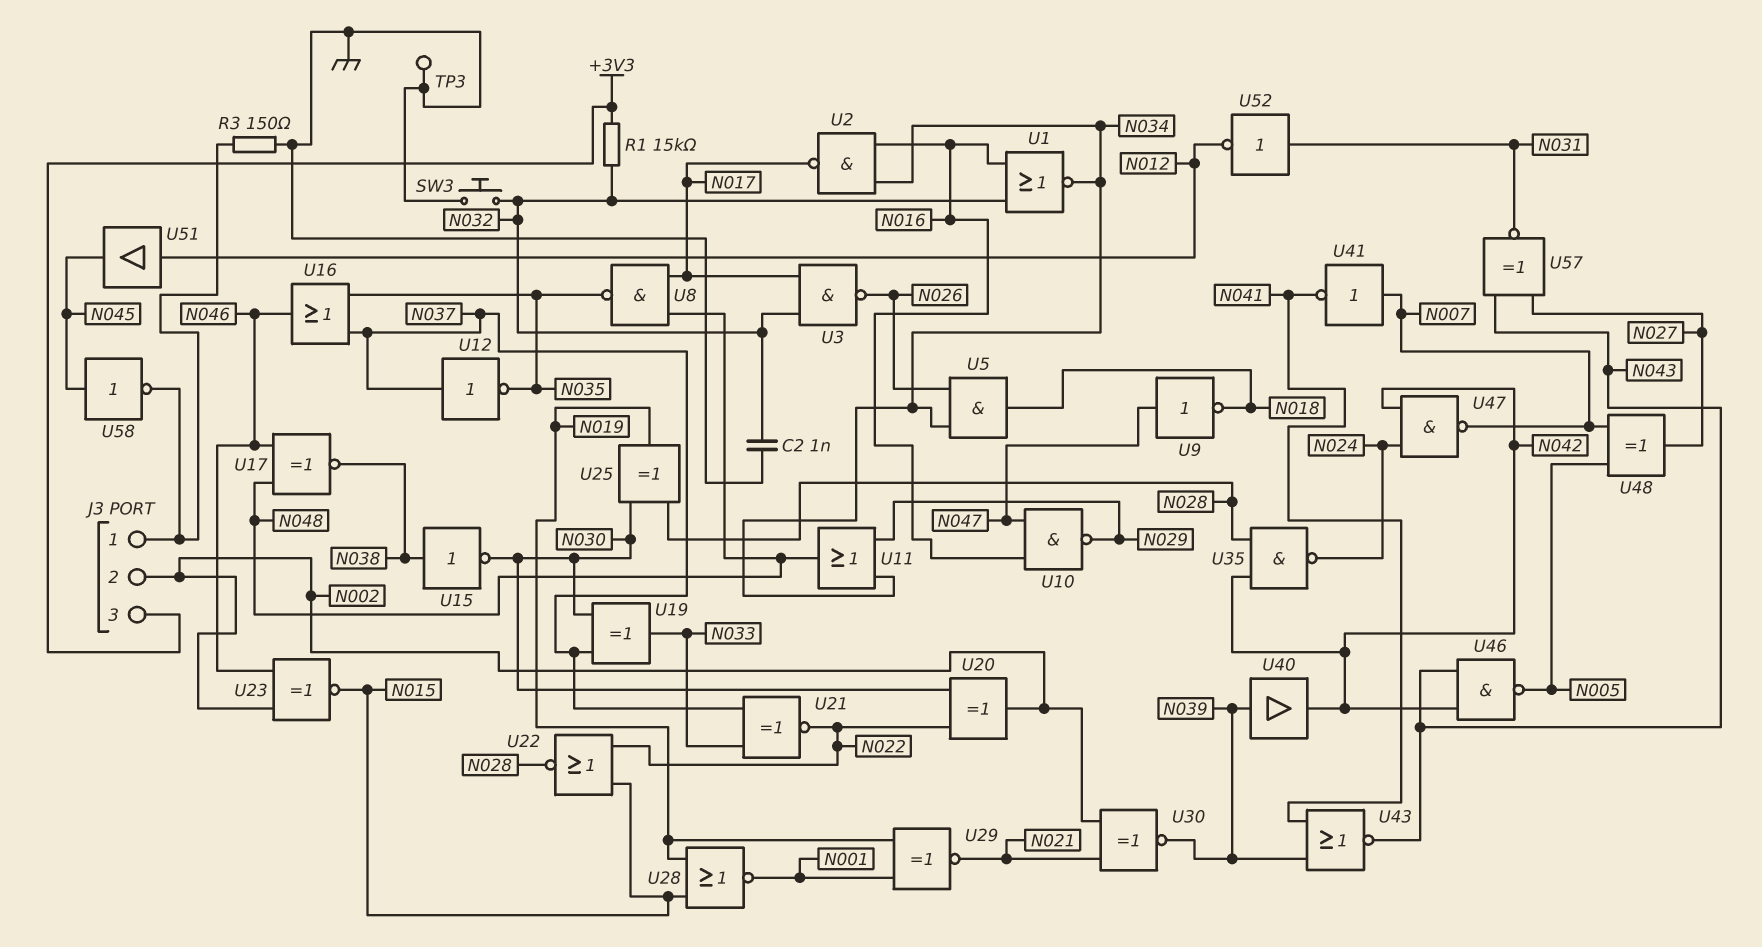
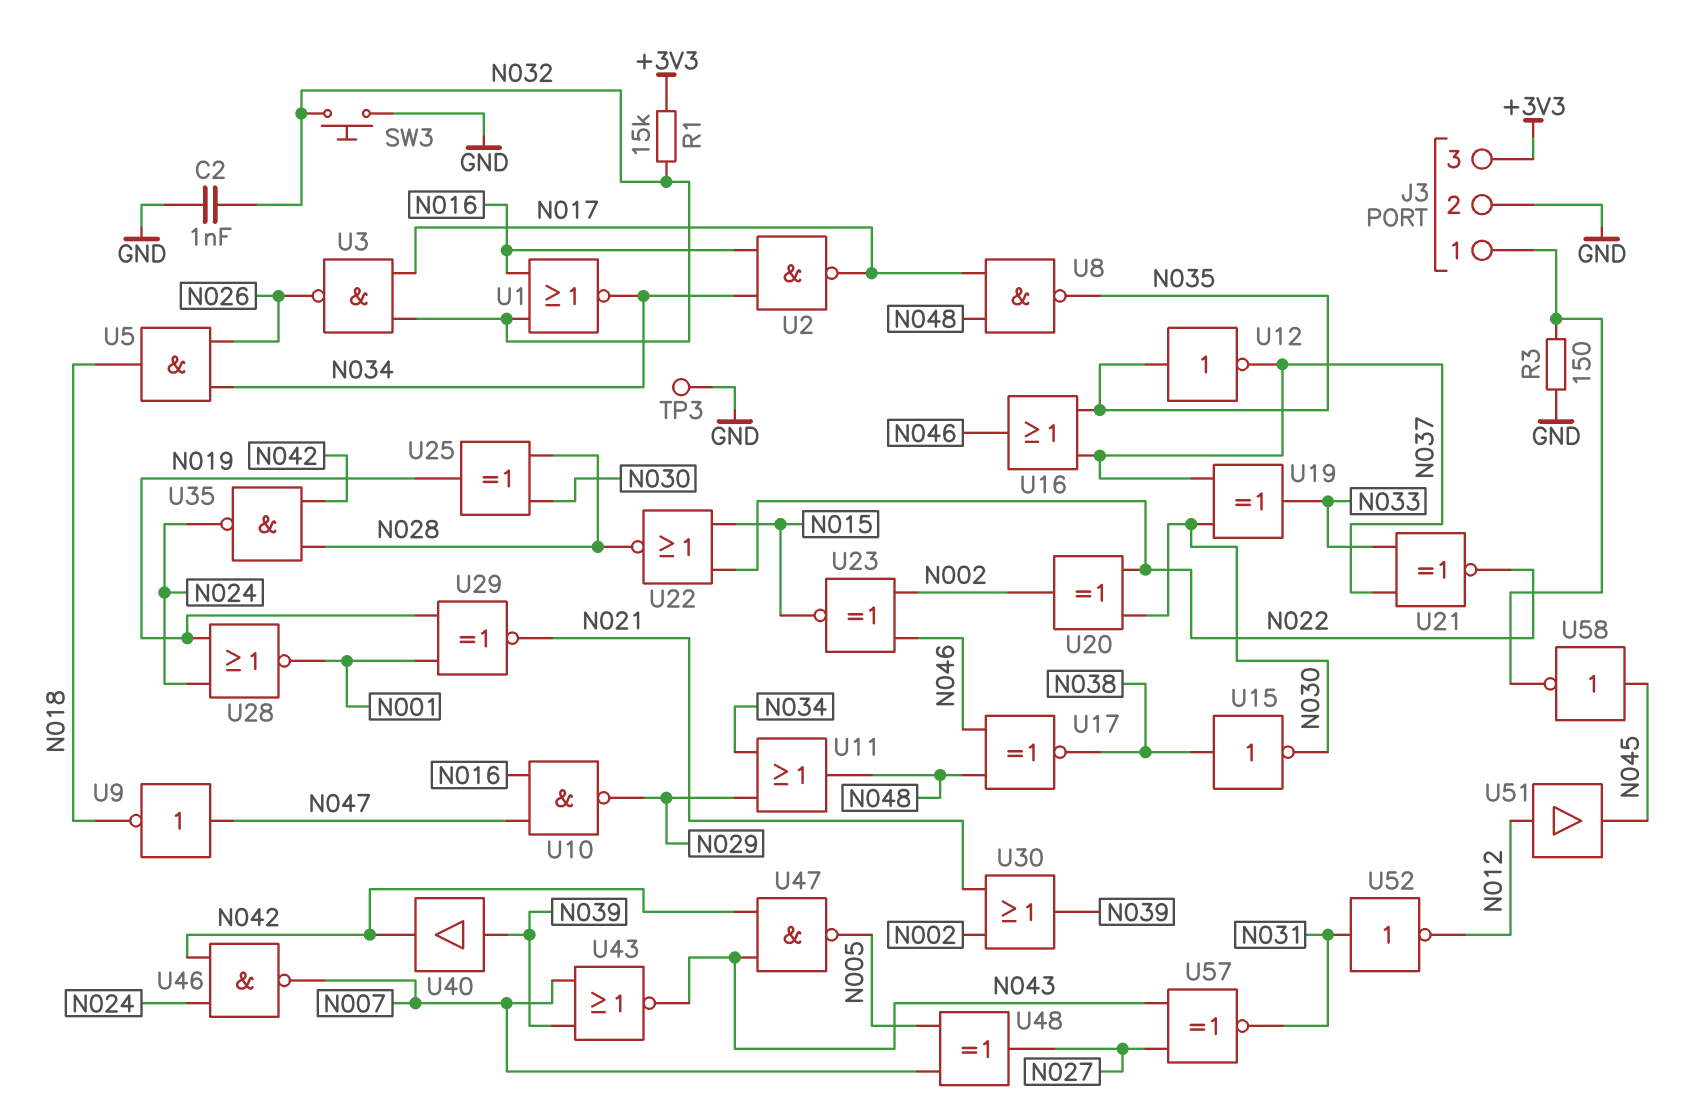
J3 pin 2: N002 -> GND
U12: NOT (in N037, out N035) -> NOT (in N035, out N037)
U28: NOR (in N015, in N019, out N001) -> NOR (in N019, in N024, out N001)
U30: XNOR (in N002, in N021, out N039) -> OR (in N002, in N021, out N039)
U41: NOT (in N007, out N041) -> none
U43: NOR (in N039, in N041, out N043) -> NOR (in N007, in N039, out N043)
U46: NAND (in N042, in N043, out N005) -> NAND (in N024, in N042, out N007)
U47: NAND (in N024, in N042, out N007) -> NAND (in N042, in N043, out N005)

